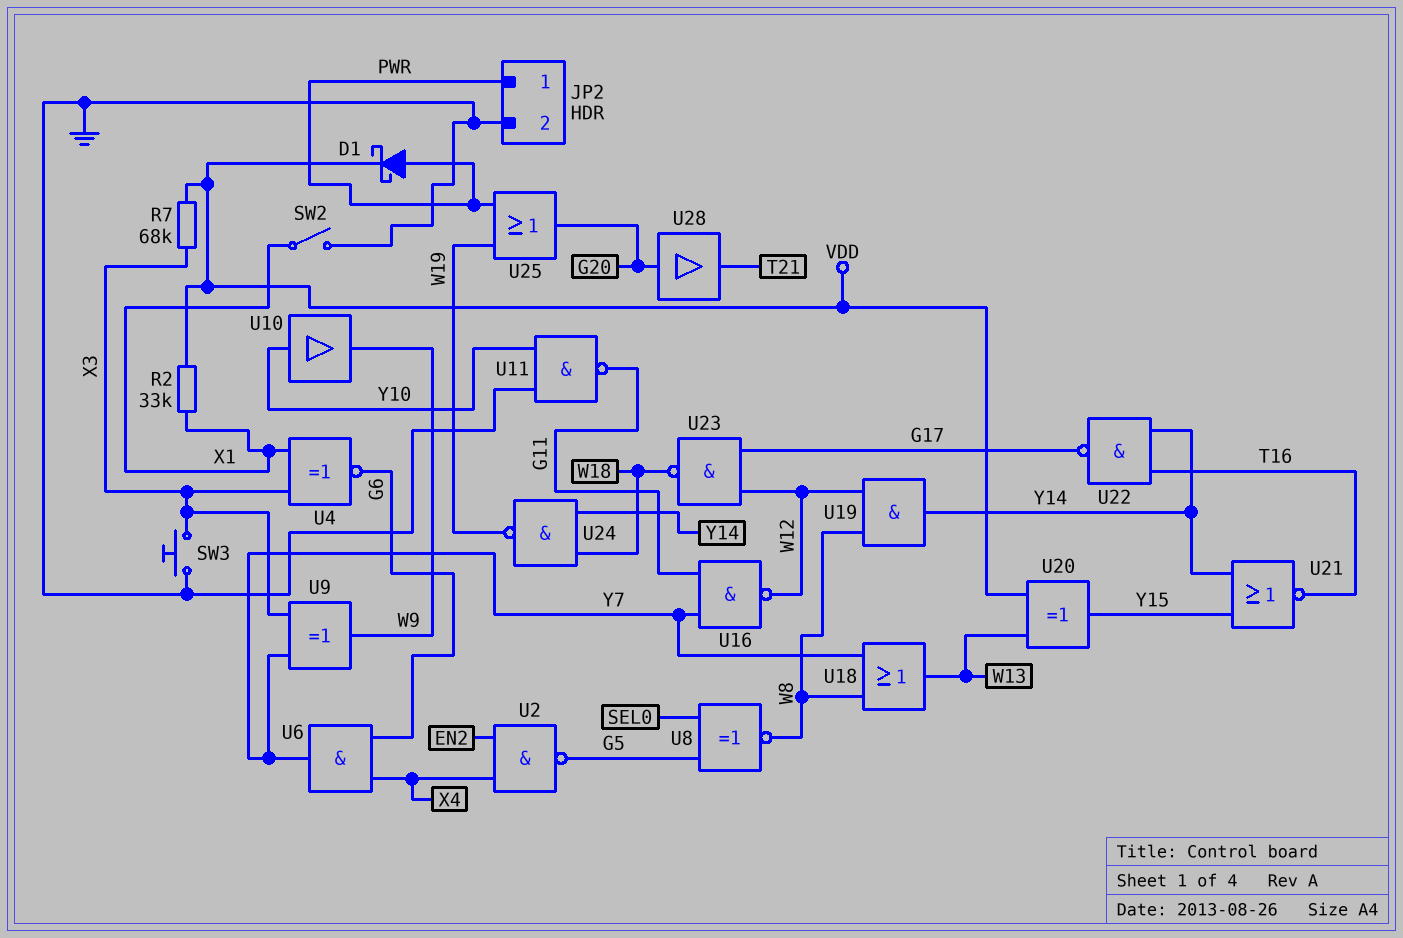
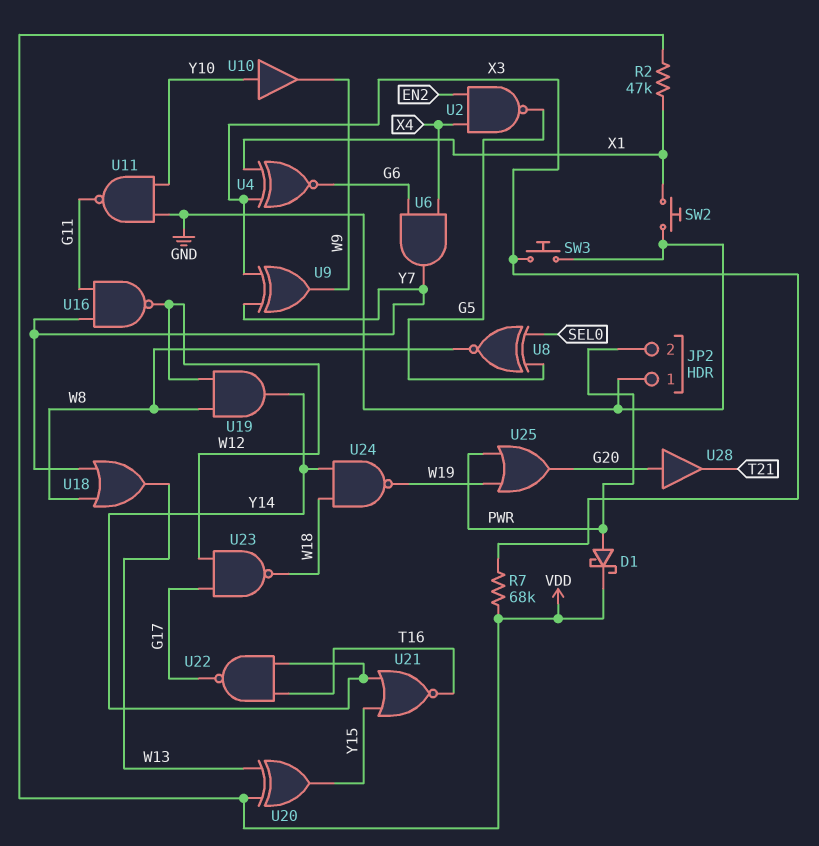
JP2 pin 1: PWR -> GND
JP2 pin 2: GND -> PWR
R2: 33k (VDD, X1) -> 47k (VDD, X1)
SW2: switch (GND, X1) -> button (GND, X1)

